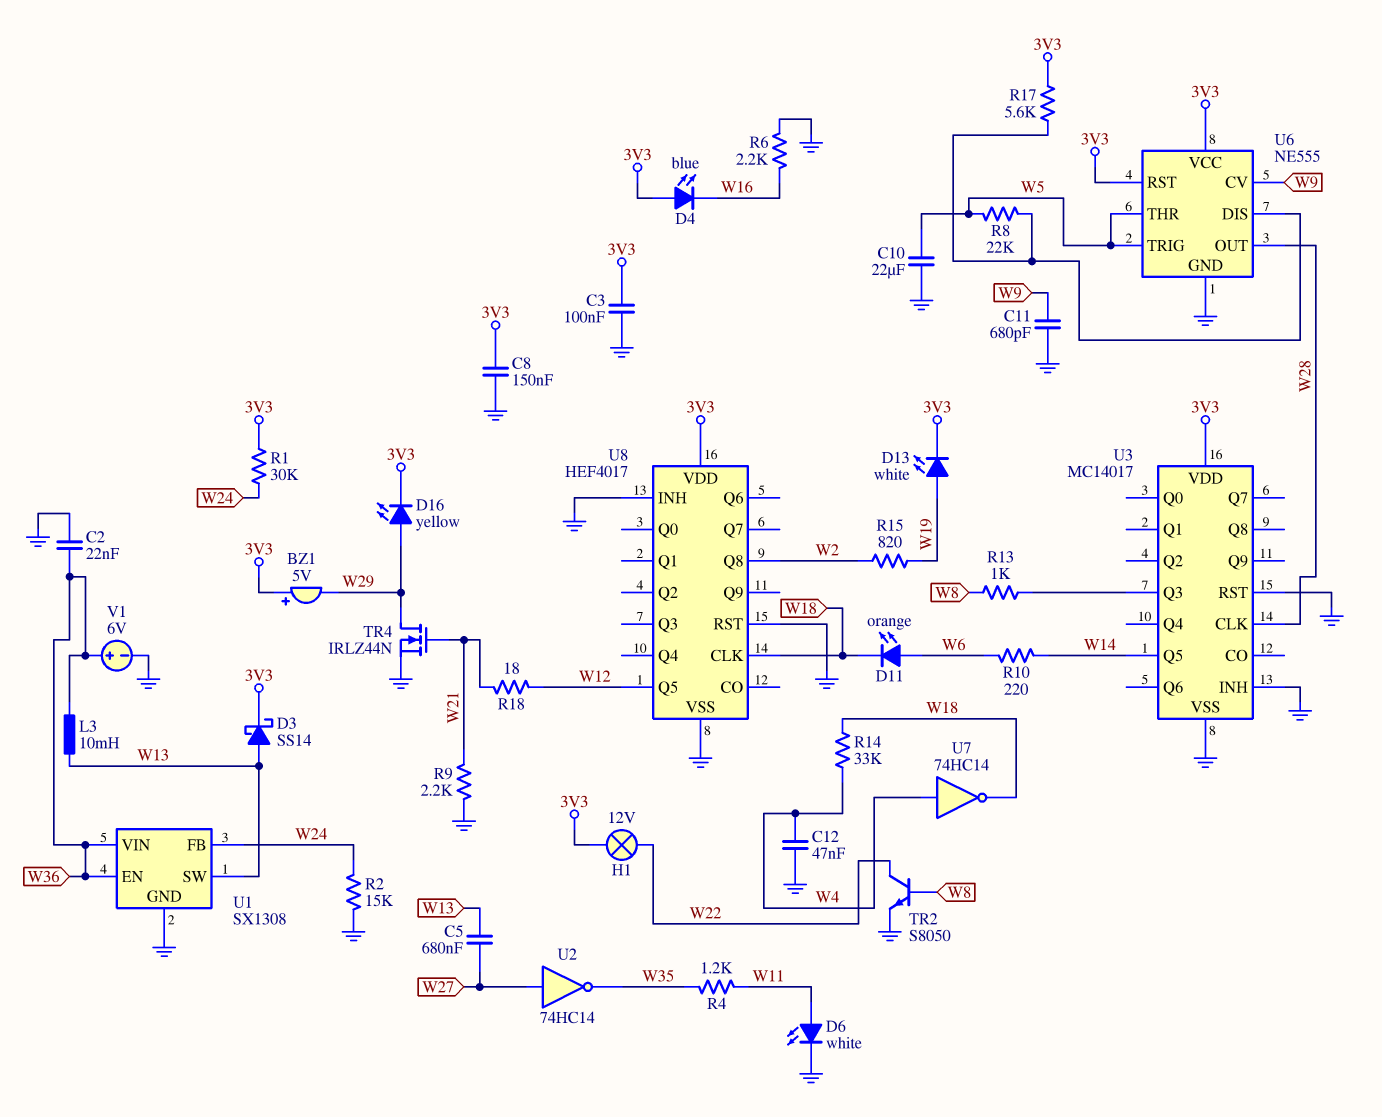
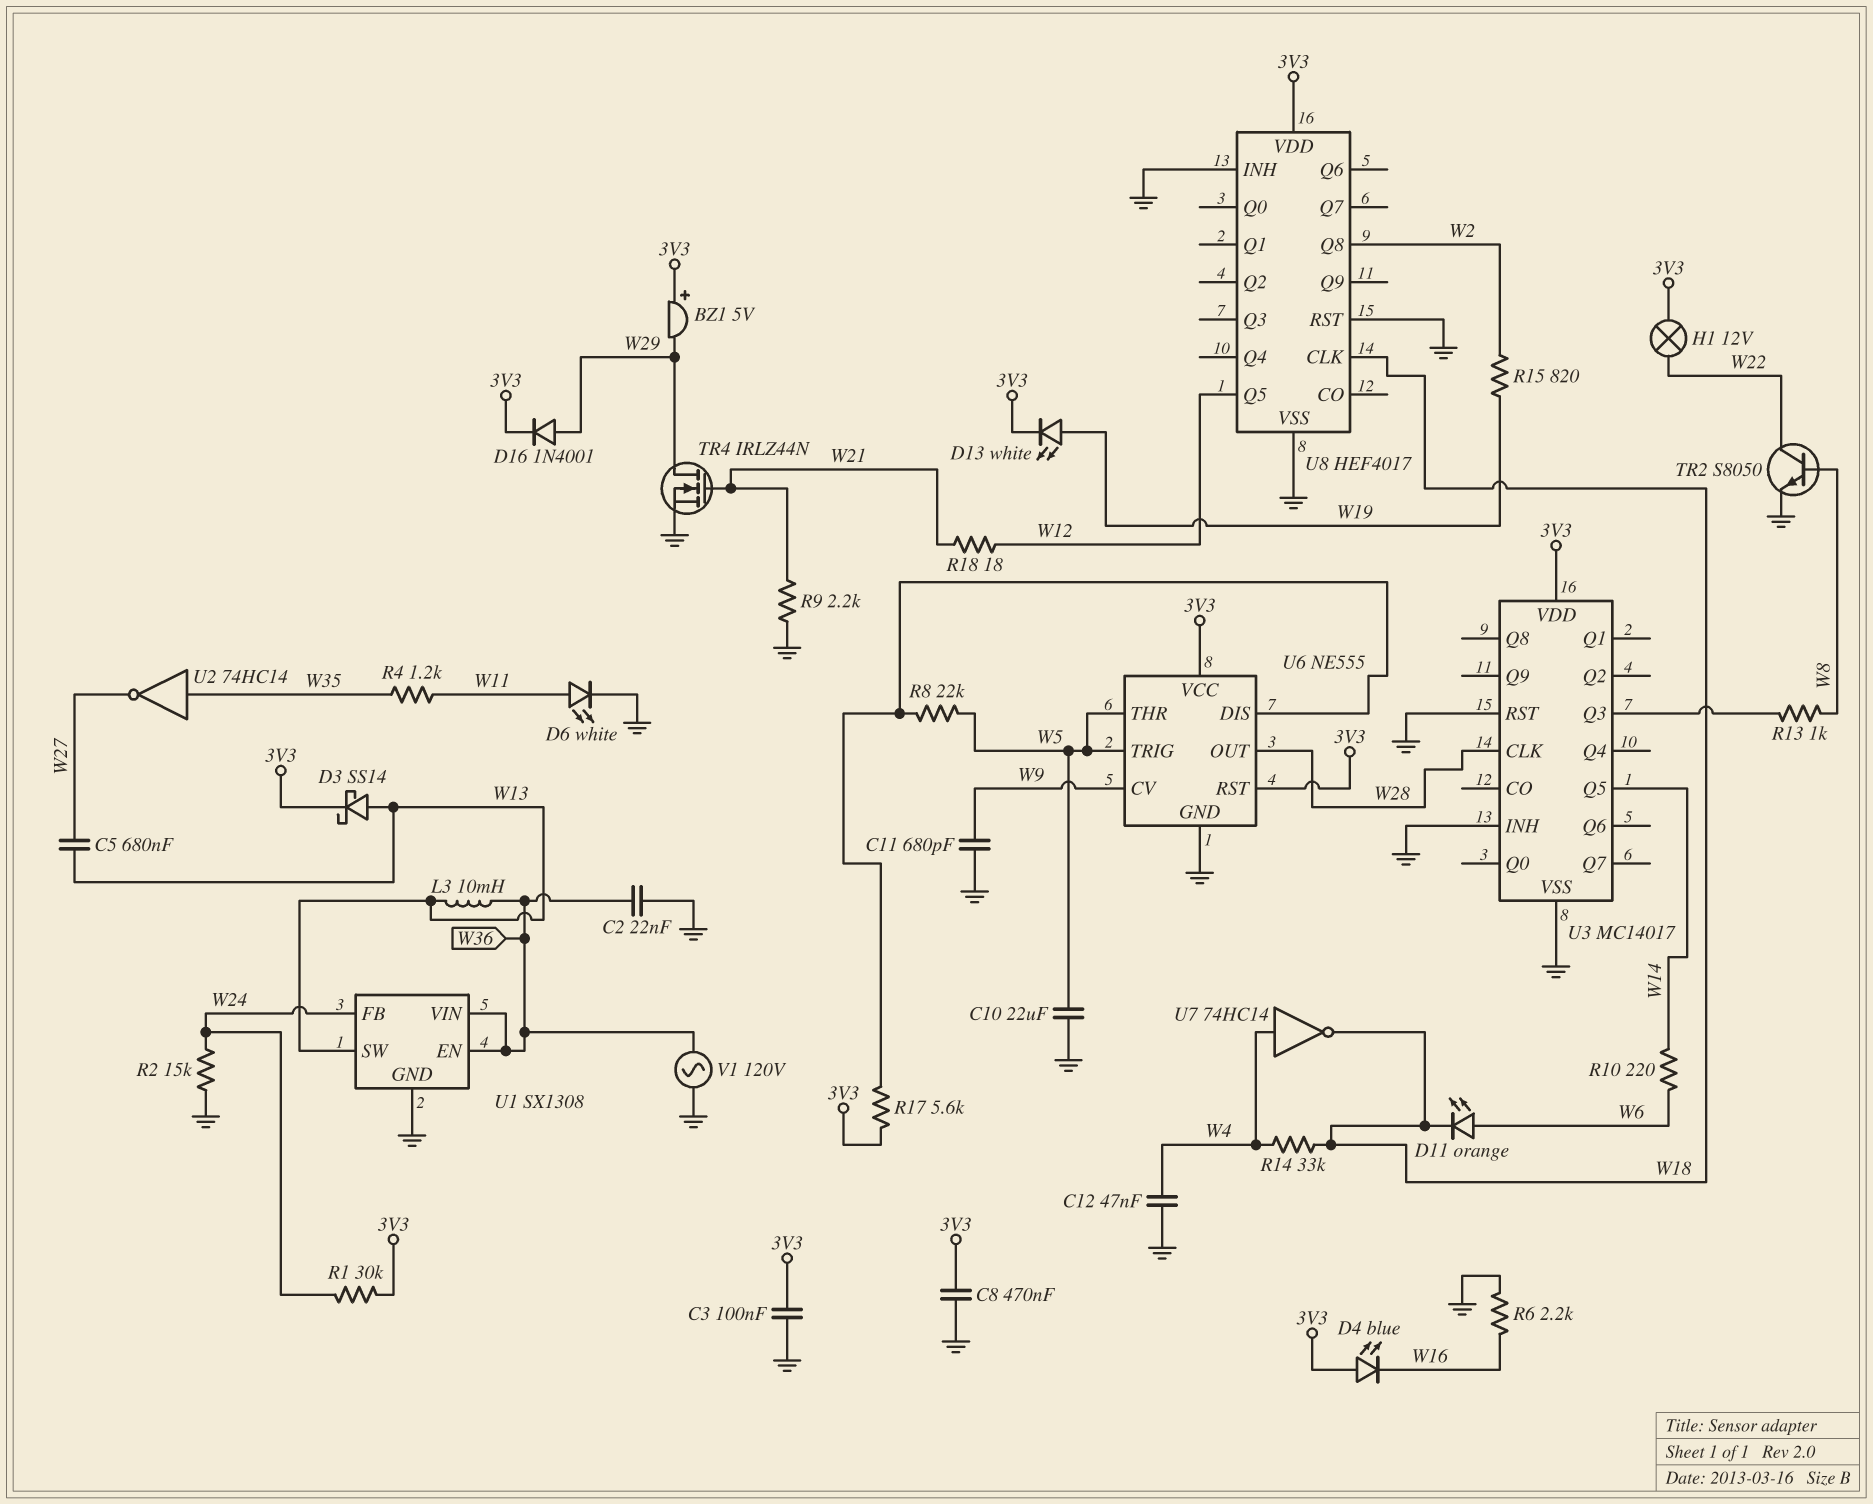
C8: 150nF (3V3, GND) -> 470nF (3V3, GND)
D16: LED yellow (A W29, K 3V3) -> diode 1N4001 (A W29, K 3V3)
U2: NOT 74HC14 (in W27, out W35) -> NOT 74HC14 (in W35, out W27)
V1: 6V (plus W36, minus GND) -> AC 120V (GND, W36)

